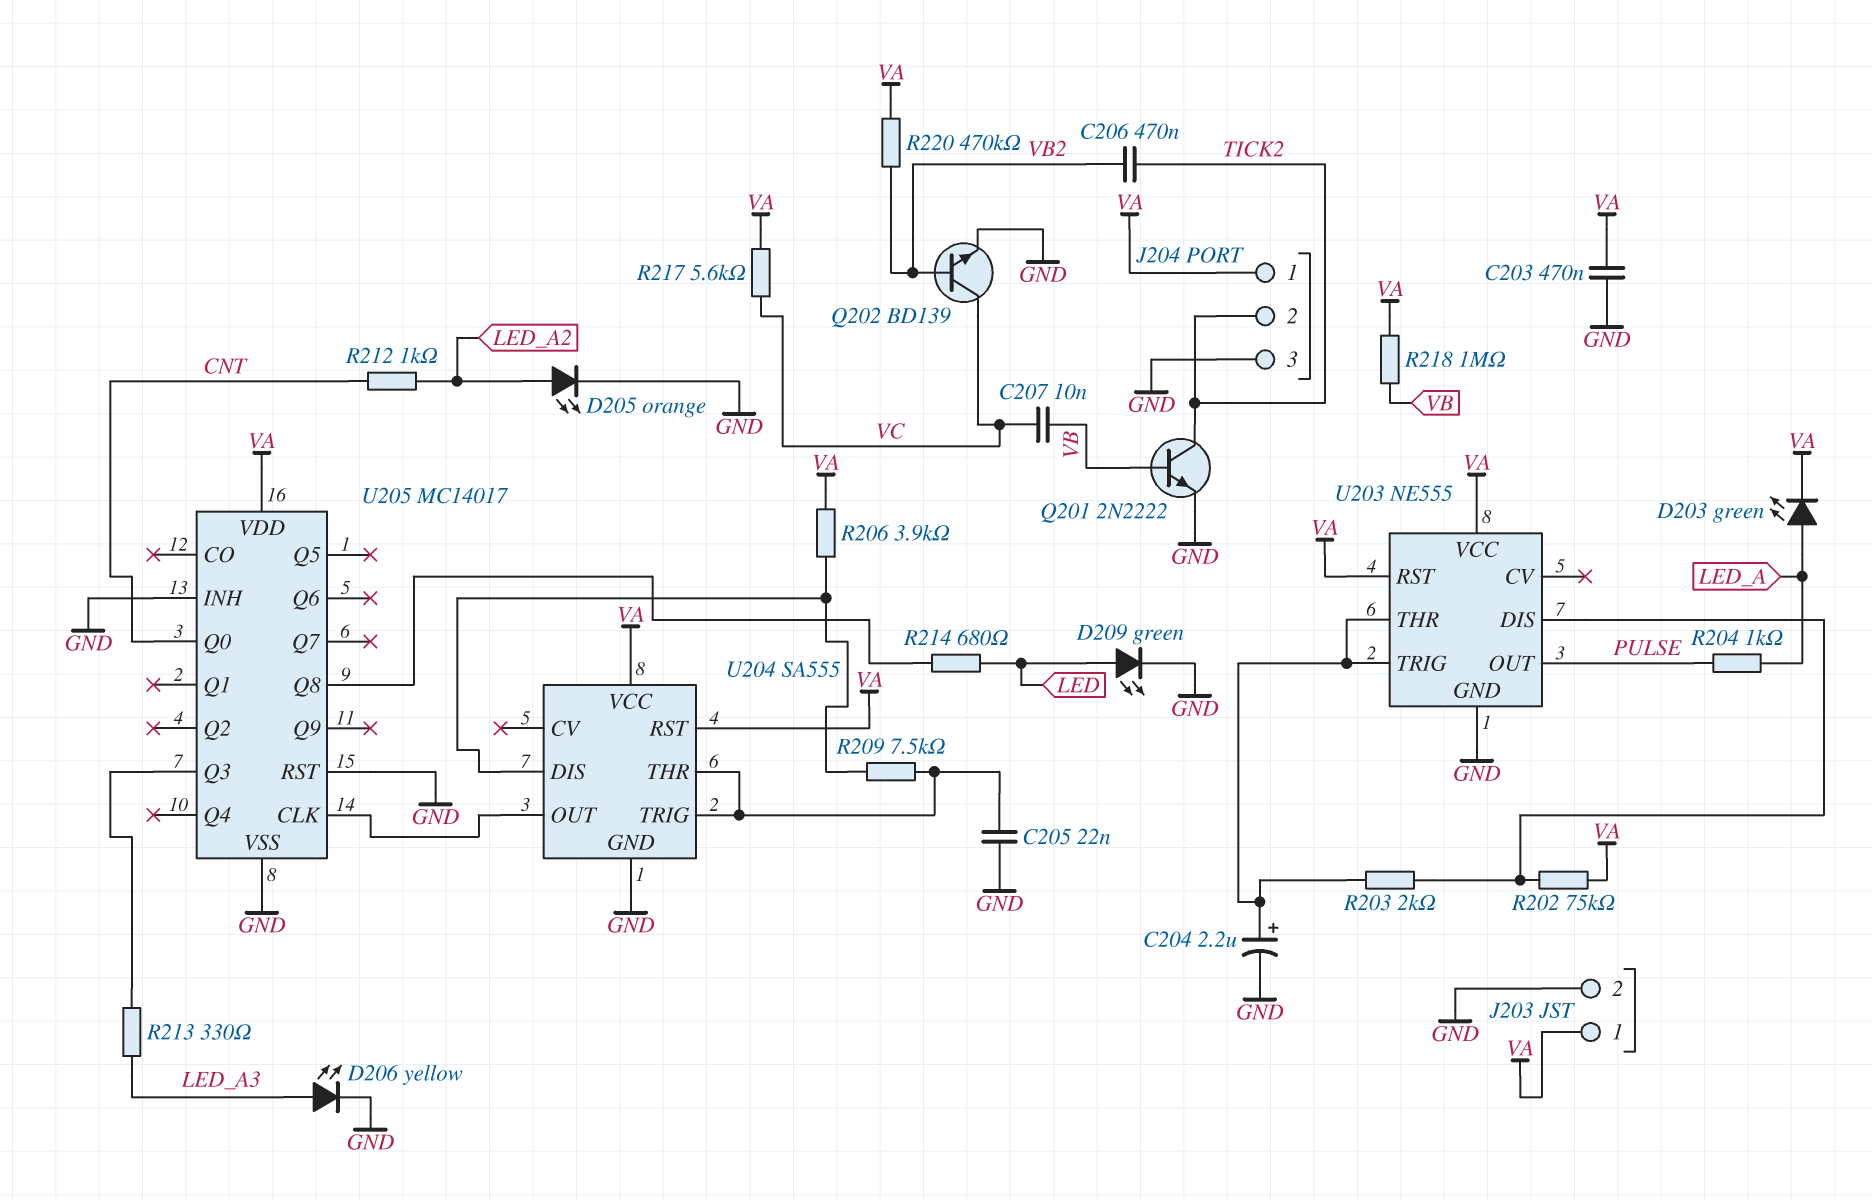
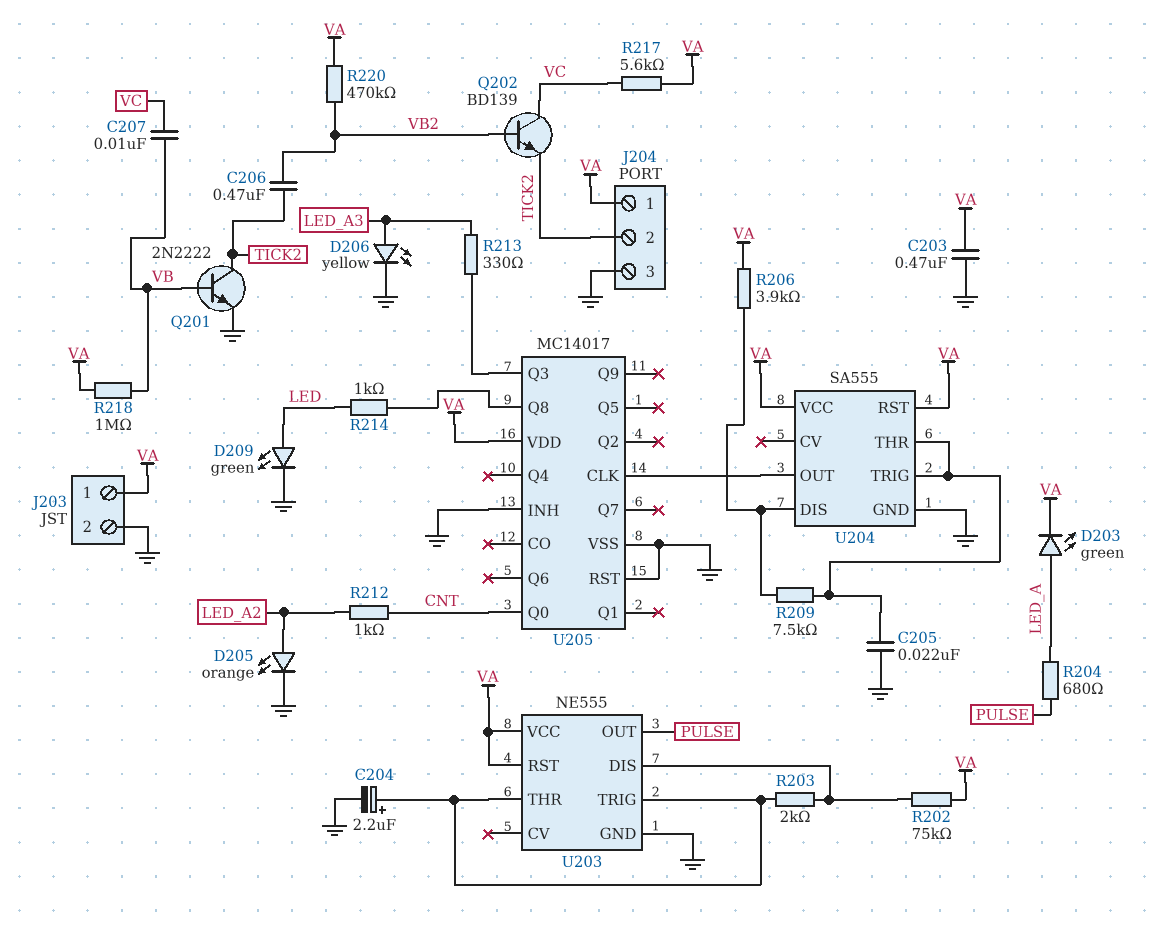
Q202: NPN BD139 (B VB2, C VC, E GND) -> NPN BD139 (B VB2, C VC, E TICK2)
R204: 1k (LED_A, PULSE) -> 680 (LED_A, PULSE)
R214: 680 (LED, U205/Q8) -> 1k (LED, U205/Q8)

